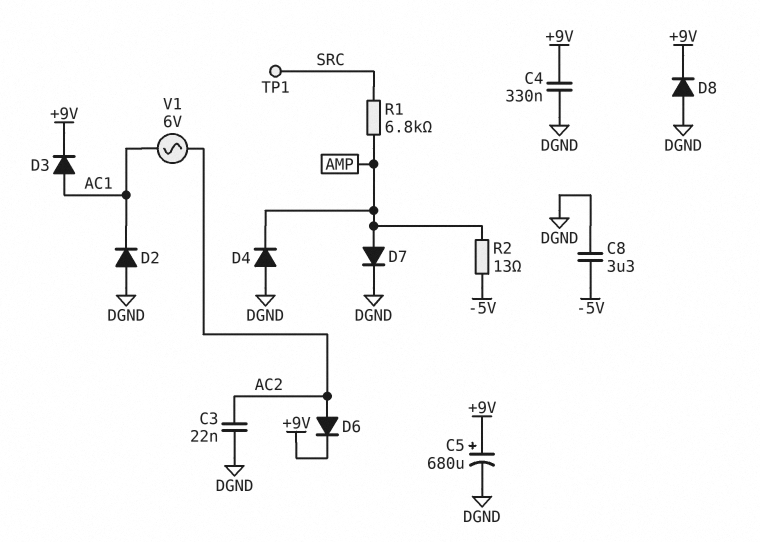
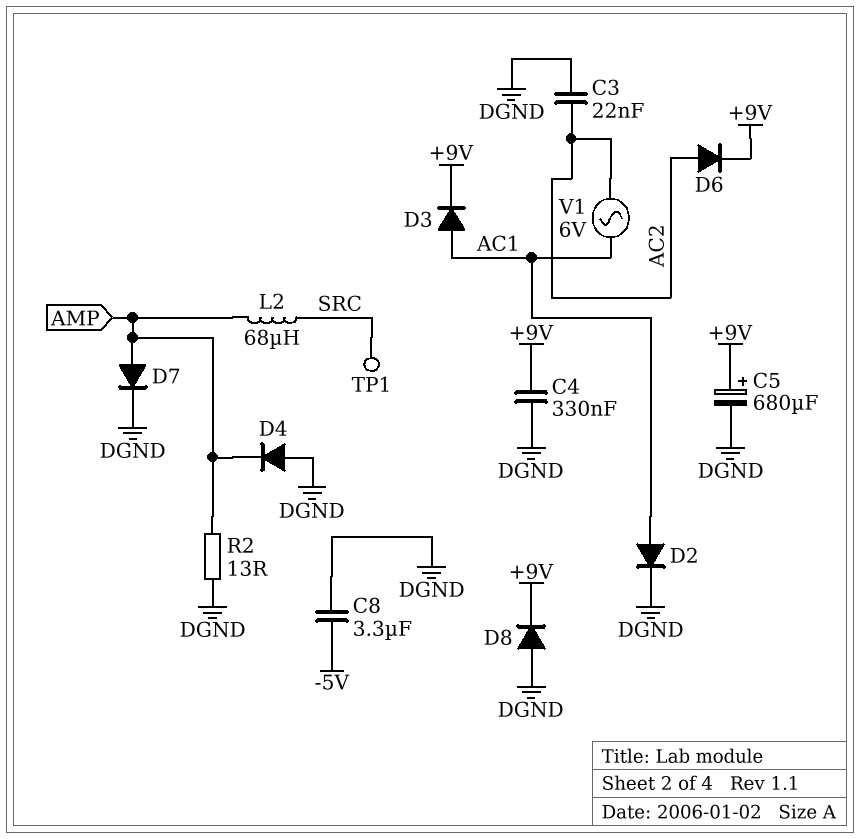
D2: diode (A DGND, K AC1) -> diode (A AC1, K DGND)
L2: none -> 68uH (AMP, SRC)
R1: 6.8k (AMP, SRC) -> none
R2: 13 (-5V, AMP) -> 13 (AMP, DGND)

